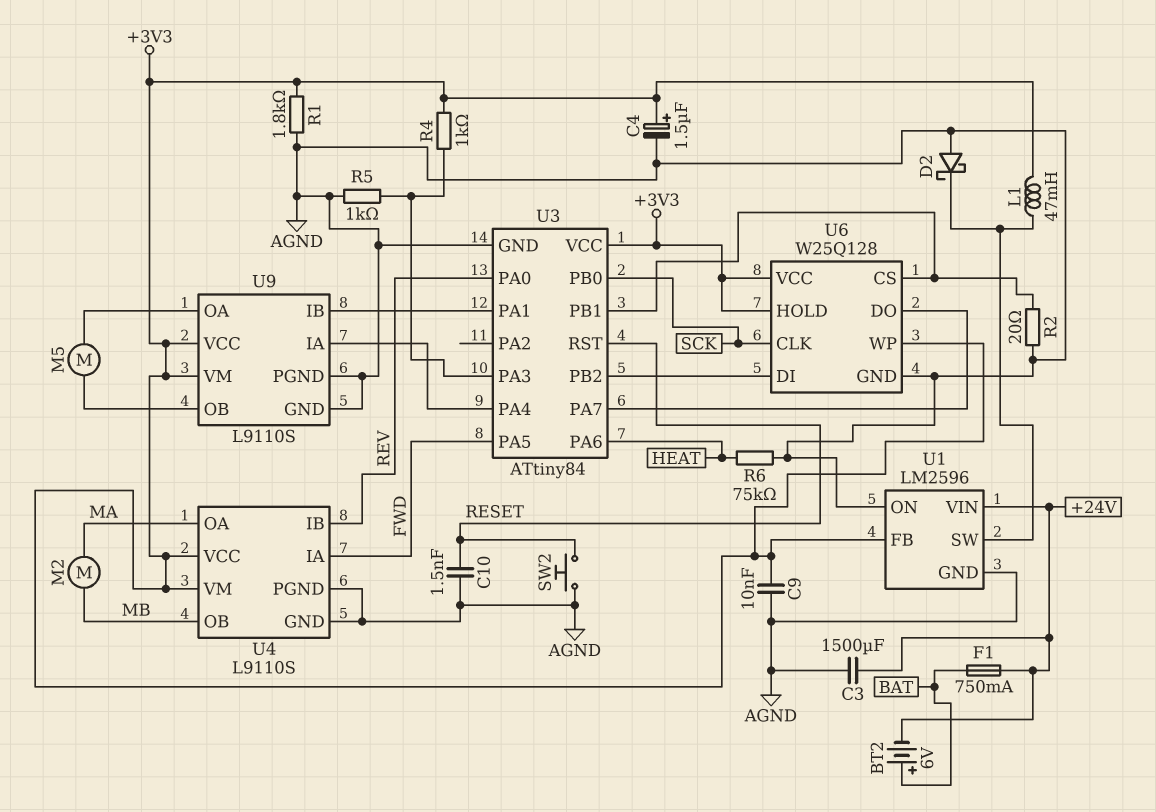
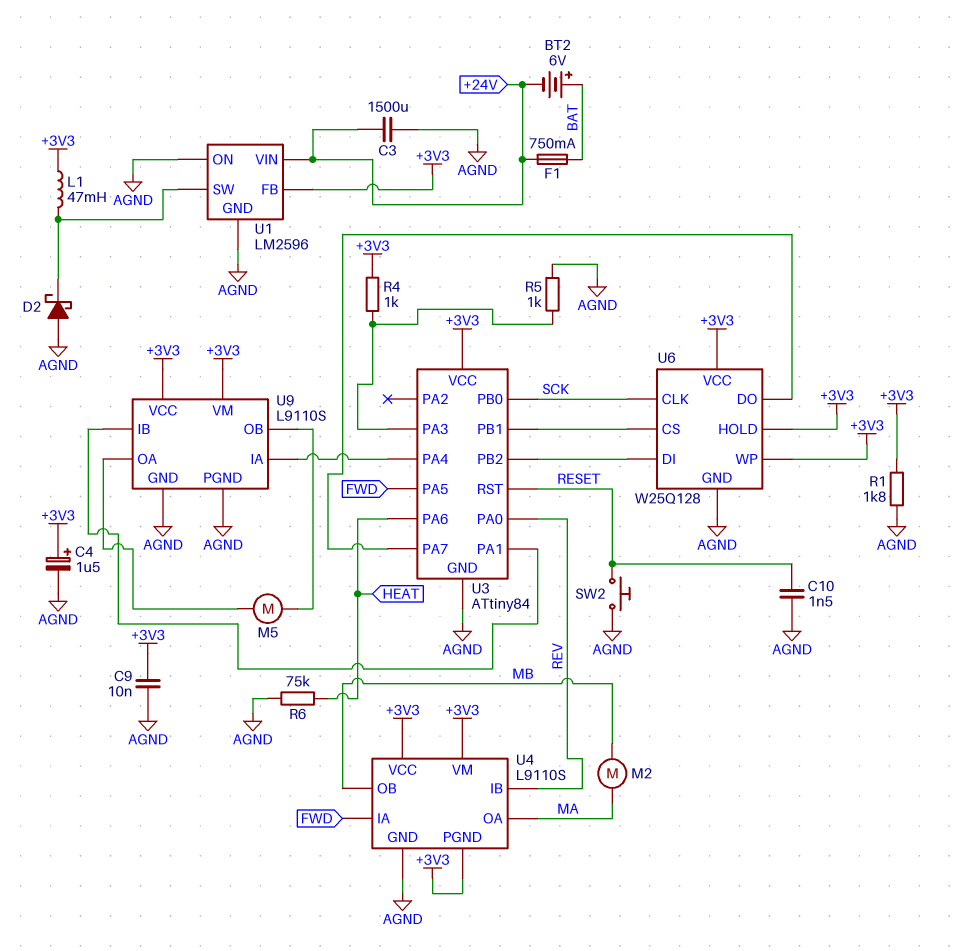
R2: 20 (AGND, U3/PB1) -> none
U4 pin PGND: AGND -> +3V3

